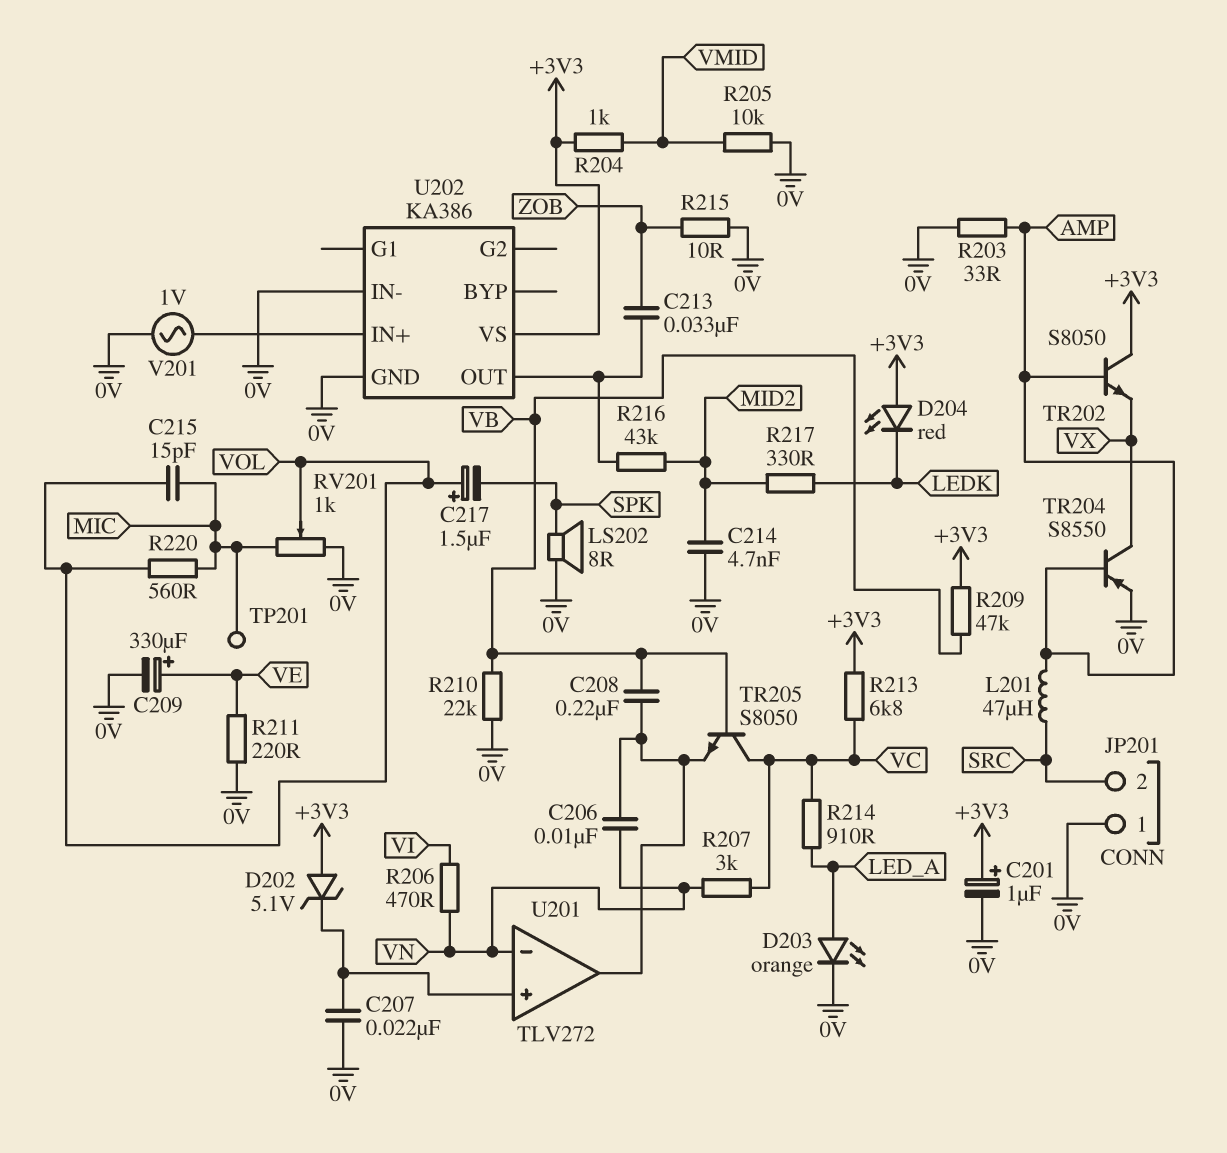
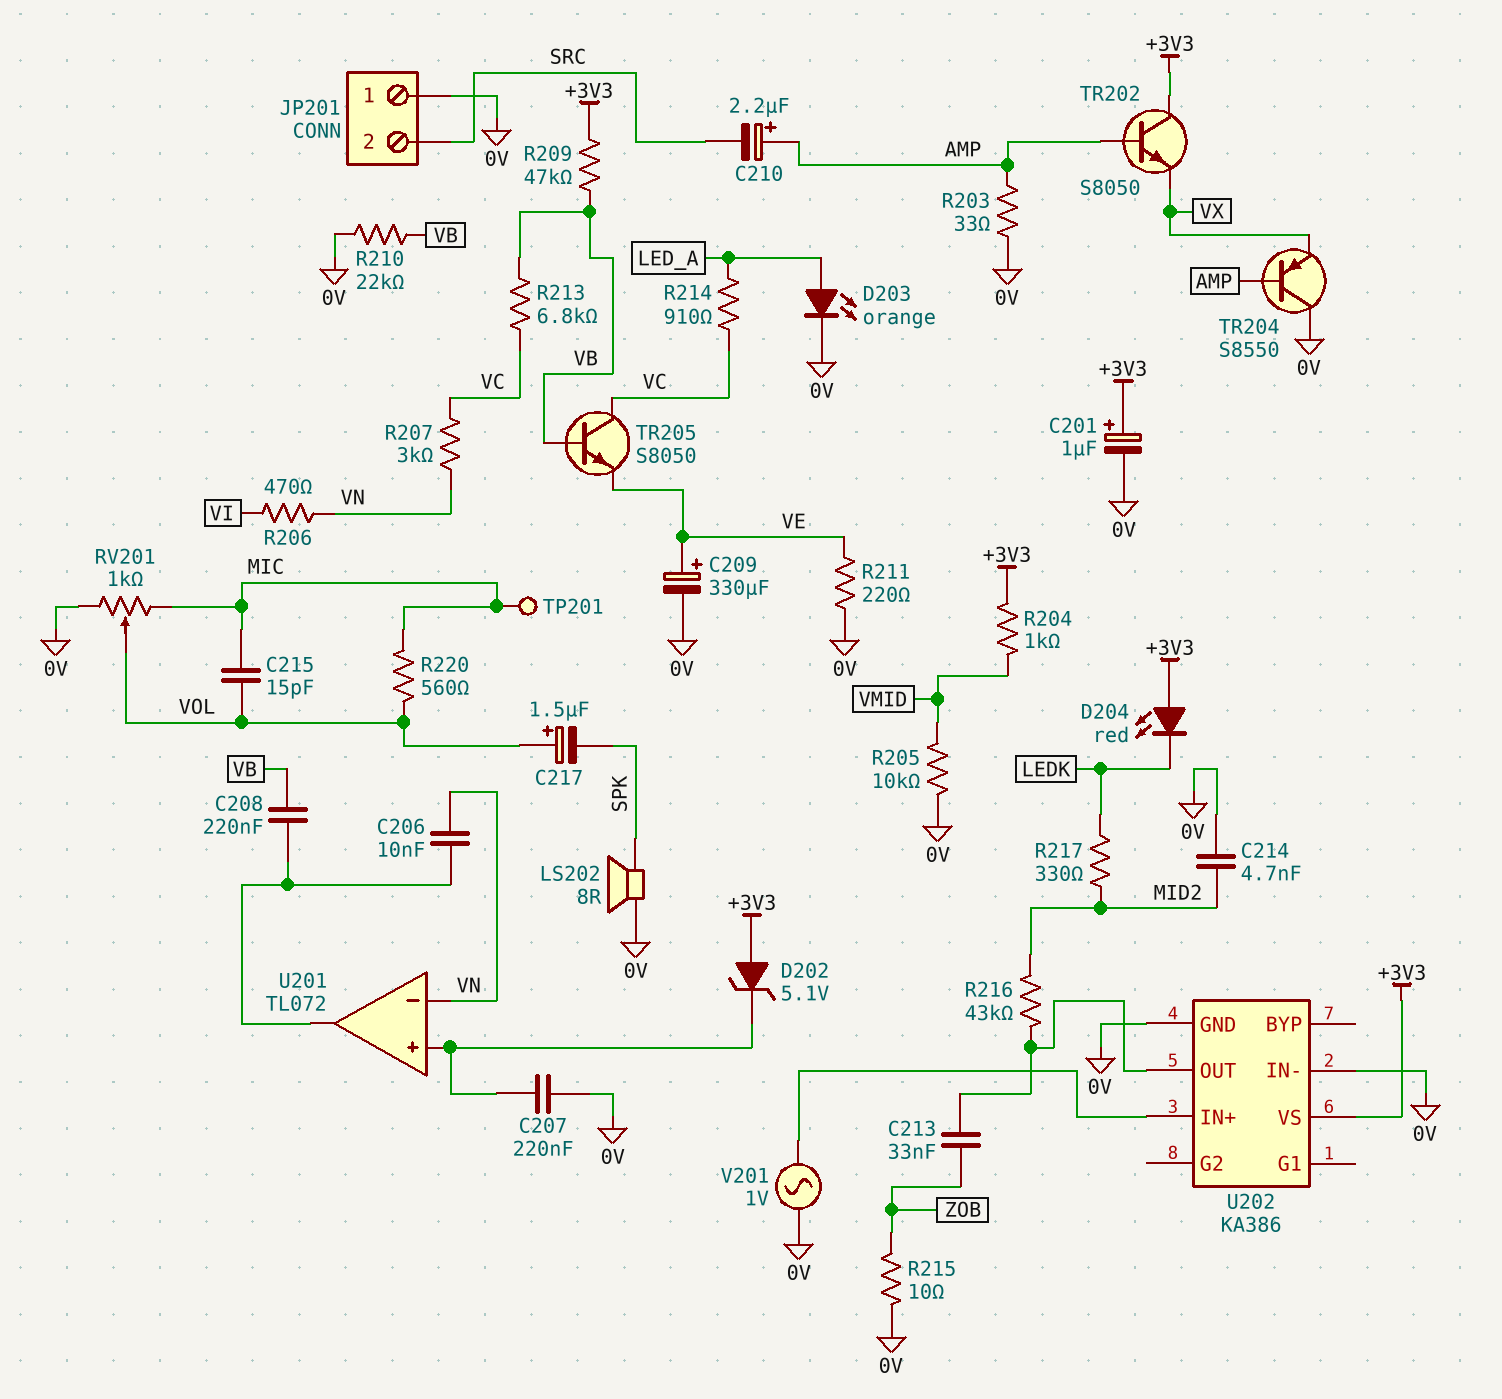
C207: 22nF (0V, U201/in+) -> 220nF (0V, U201/in+)
C210: none -> 2.2uF (plus AMP, minus SRC)
L201: 47uH (AMP, SRC) -> none
R213: 6.8k (+3V3, VC) -> 6.8k (VB, VC)
TR204: PNP S8550 (B AMP, C VX, E 0V) -> PNP S8550 (B AMP, C 0V, E VX)
TR205: NPN S8050 (B VB, C VC, E U201/out) -> NPN S8050 (B VB, C VC, E VE)
U201: TLV272 -> TL072

